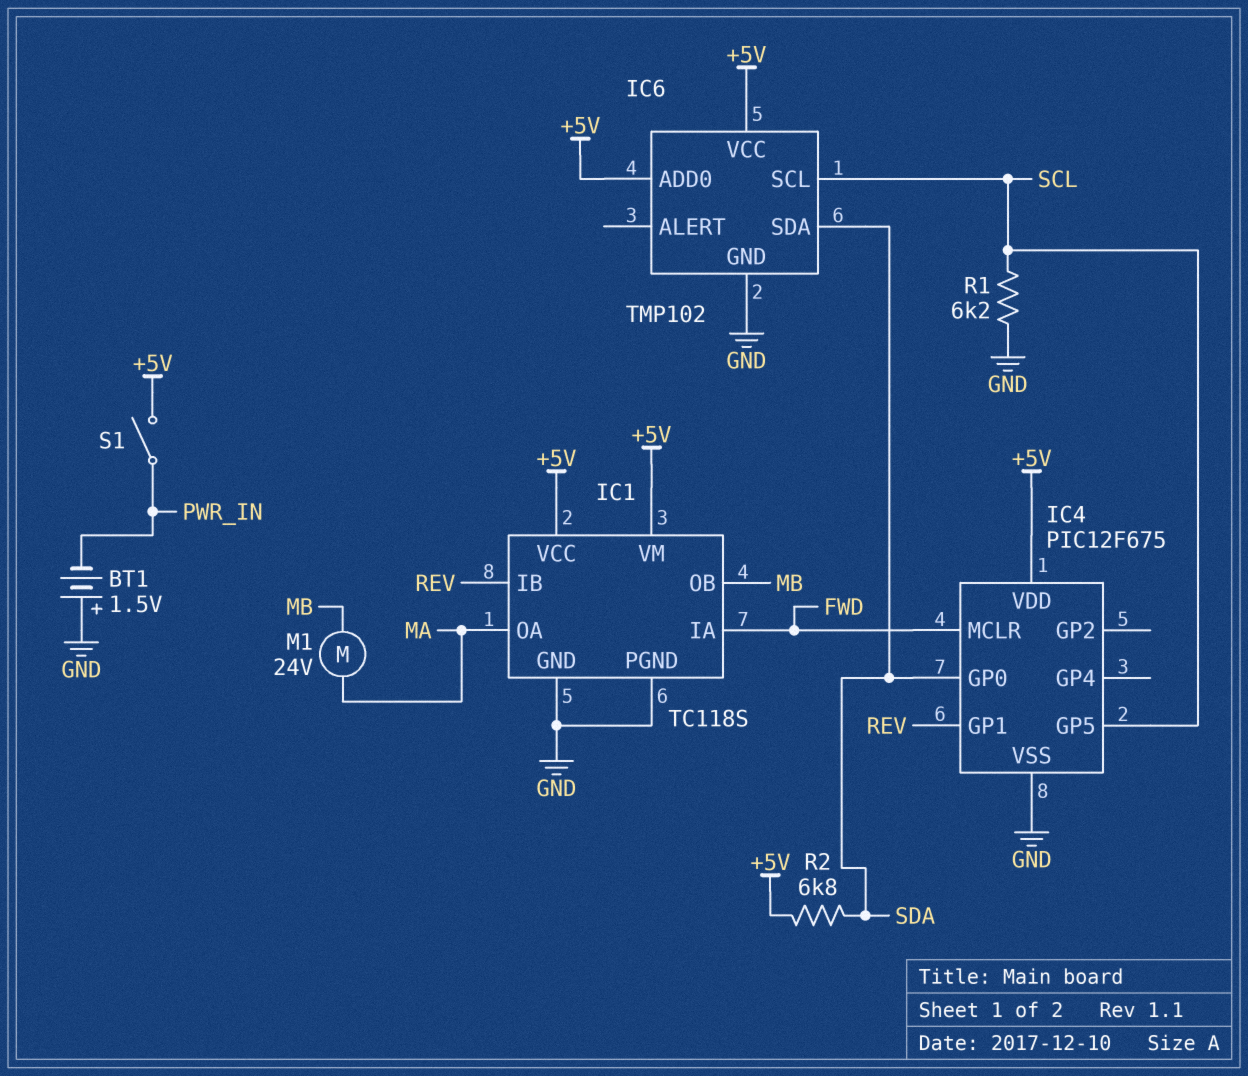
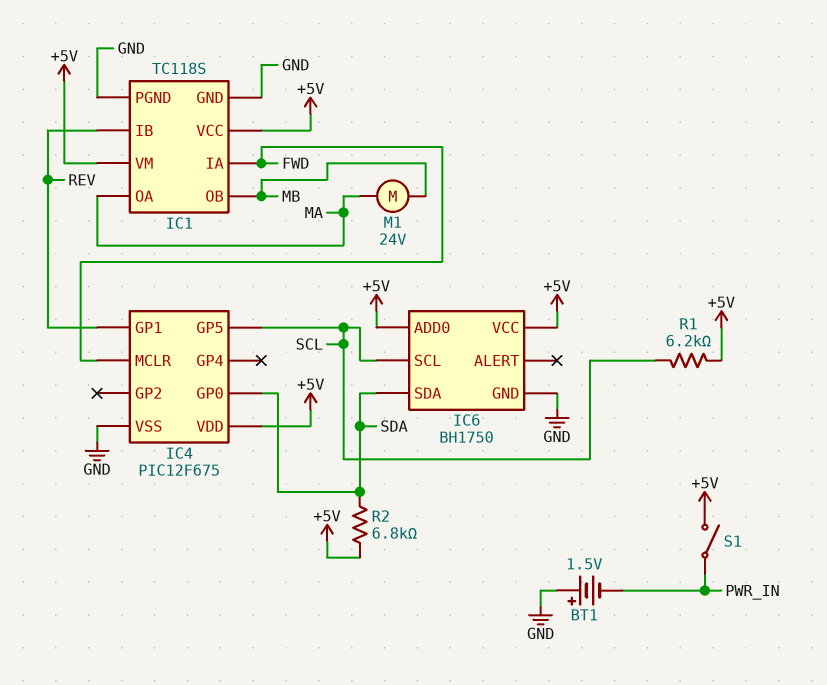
IC6: TMP102 -> BH1750
R1: 6.2k (GND, SCL) -> 6.2k (+5V, SCL)

